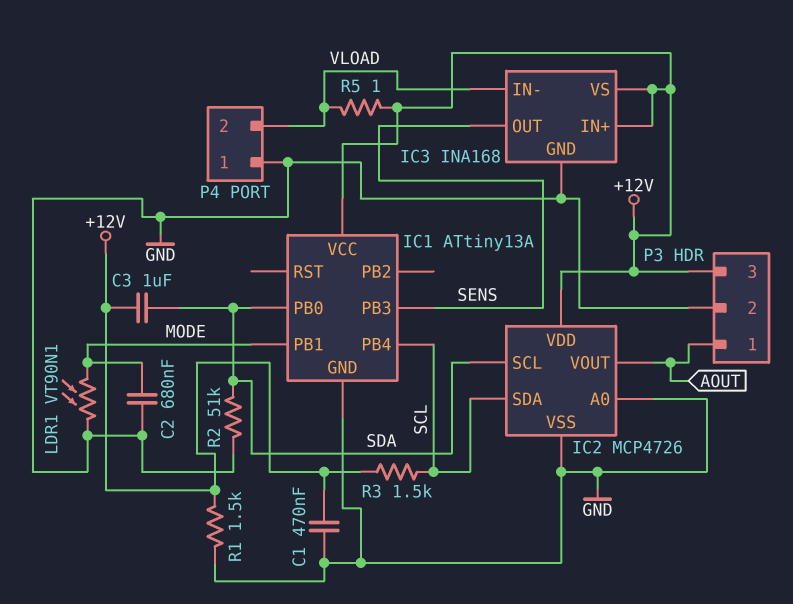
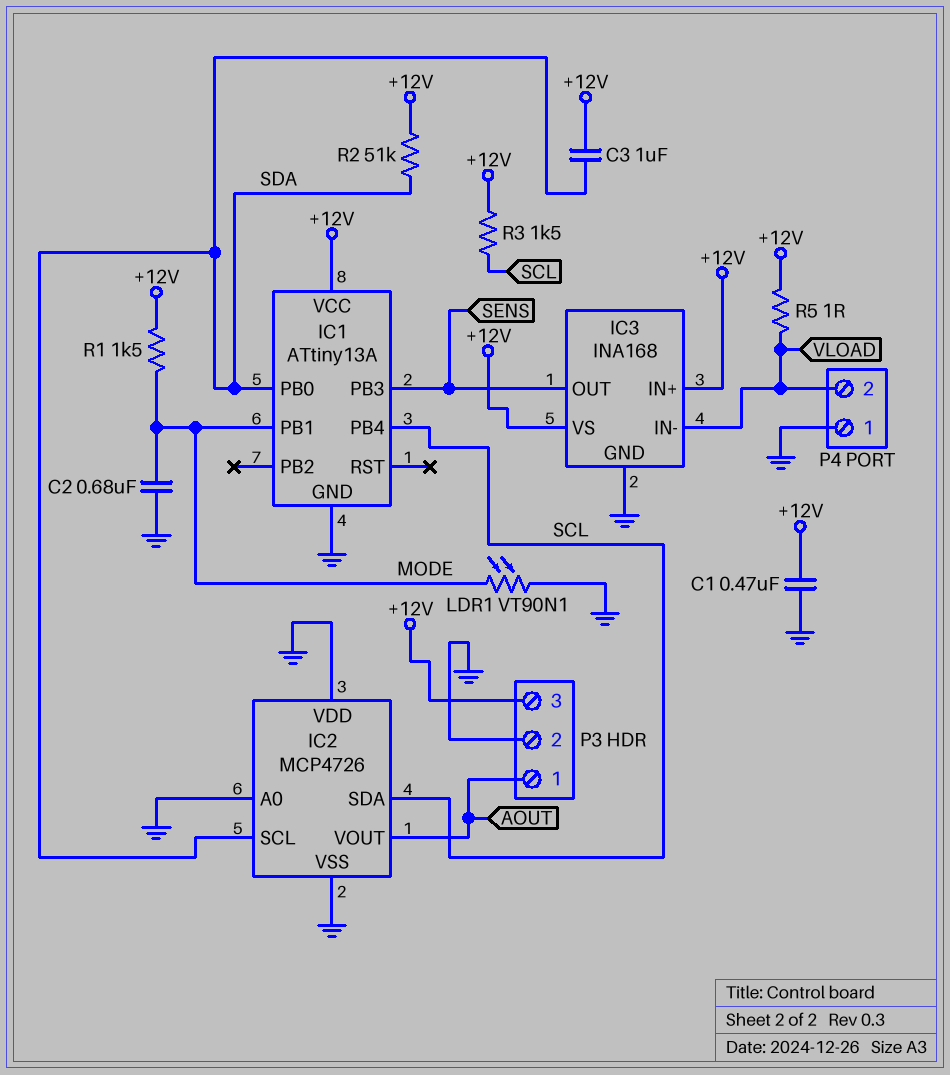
IC2 pin VDD: +12V -> GND
R1: 1.5k (+12V, GND) -> 1.5k (+12V, MODE)
R2: 51k (GND, SDA) -> 51k (+12V, SDA)

